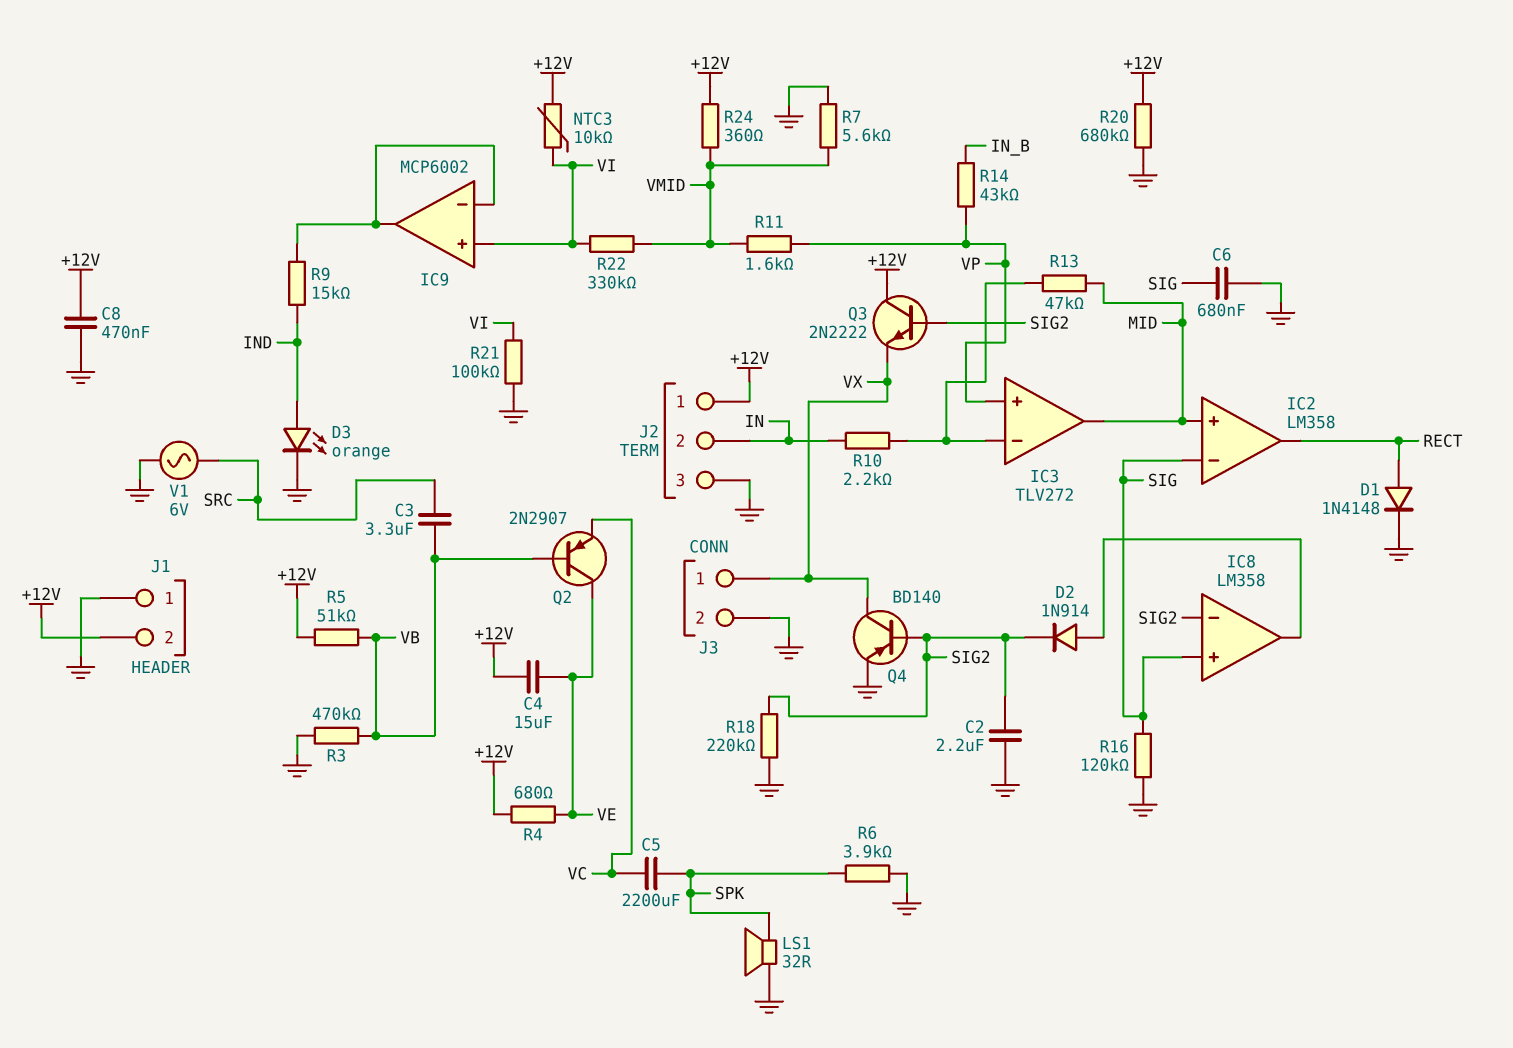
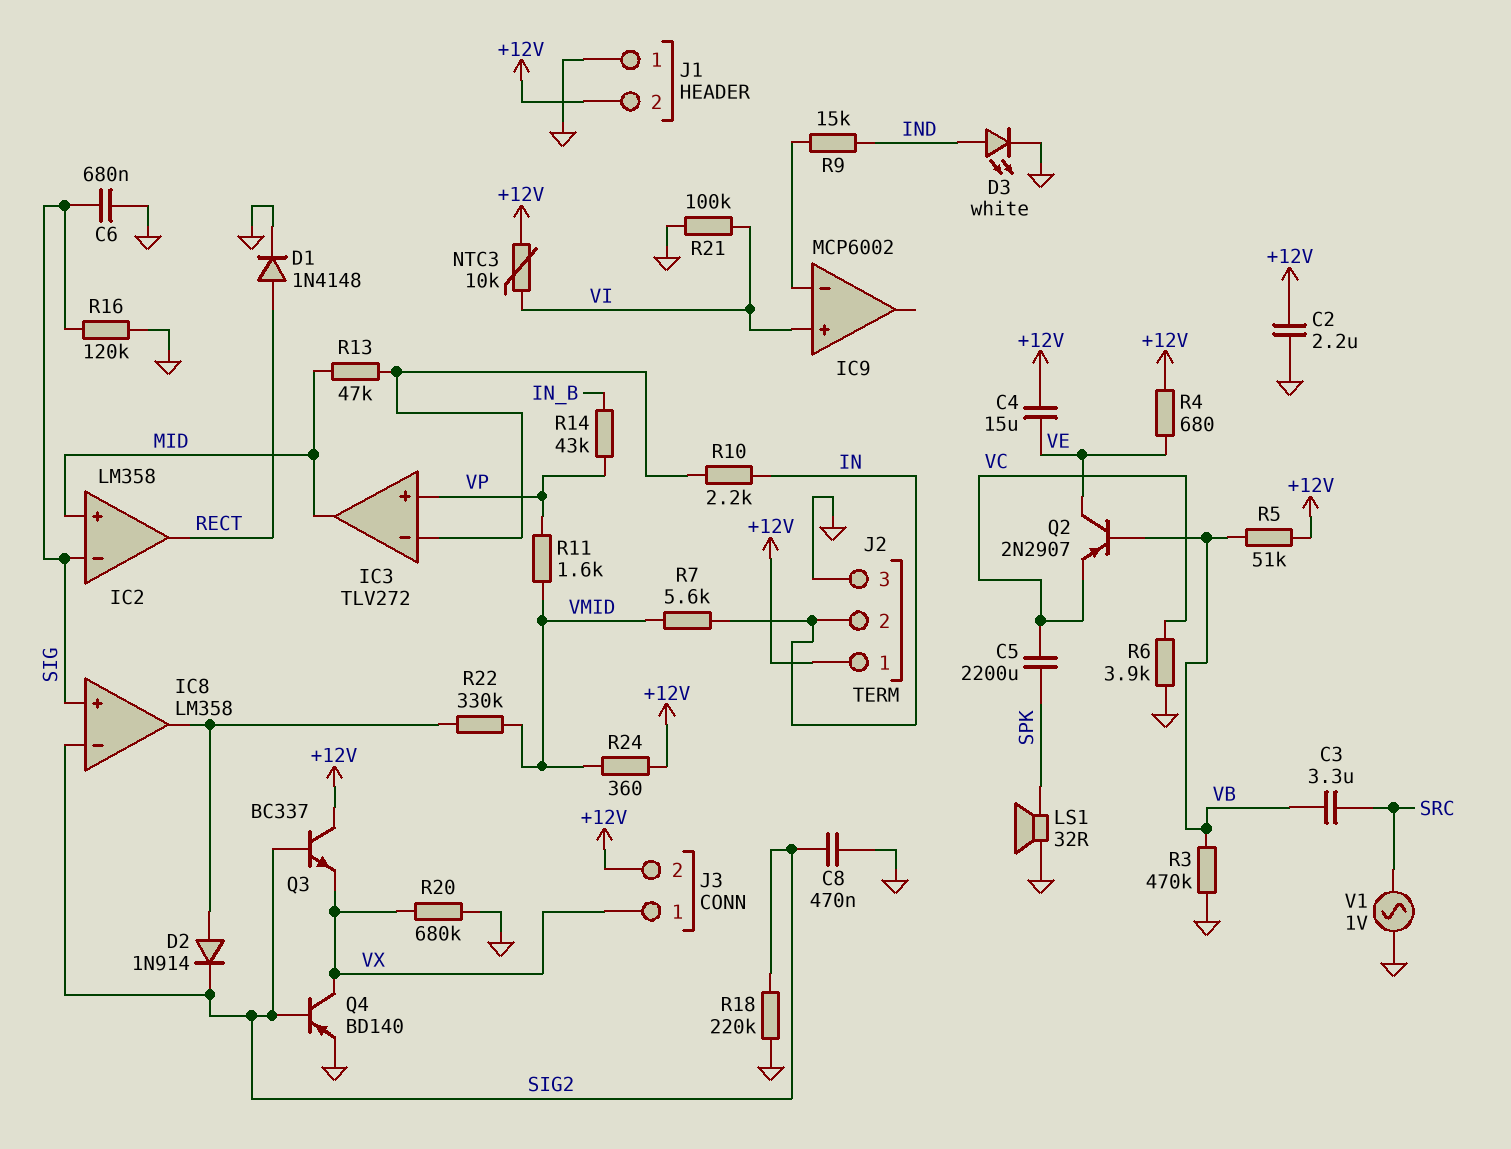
C2: 2.2uF (GND, SIG2) -> 2.2uF (+12V, GND)
C8: 470nF (+12V, GND) -> 470nF (GND, SIG2)
D3: LED orange (A IND, K GND) -> LED white (A IND, K GND)
IC9 pin out: IC9/in- -> none
J3 pin 2: GND -> +12V
Q3: NPN 2N2222 (B SIG2, C +12V, E VX) -> NPN BC337 (B SIG2, C +12V, E VX)
R6: 3.9k (GND, SPK) -> 3.9k (GND, VC)
R7: 5.6k (GND, VMID) -> 5.6k (IN, VMID)
R20: 680k (+12V, GND) -> 680k (GND, VX)
R22: 330k (VI, VMID) -> 330k (IC8/out, VMID)
V1: AC 6V (GND, SRC) -> AC 1V (GND, SRC)

